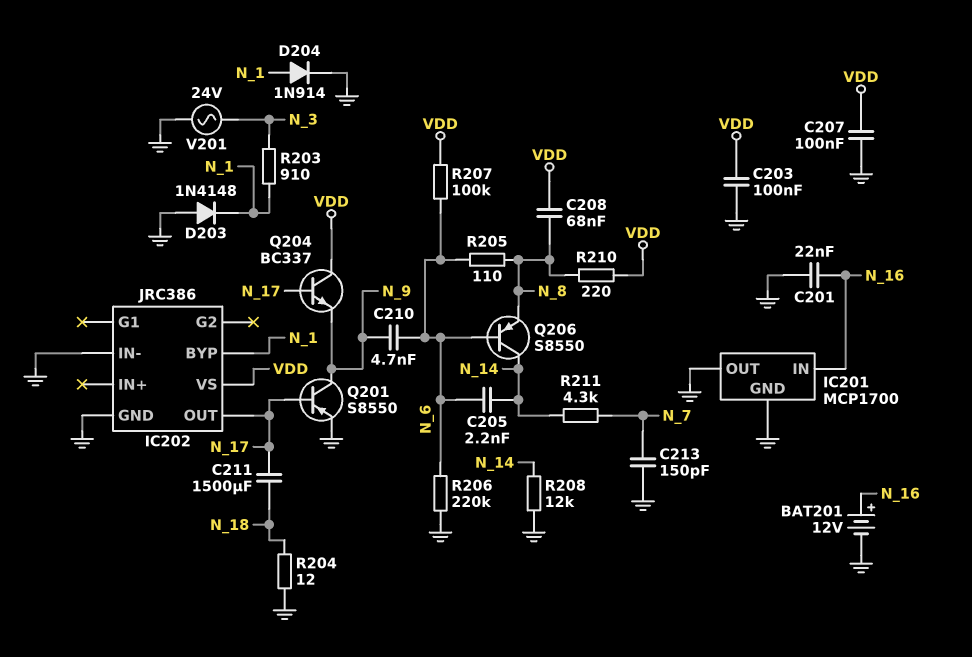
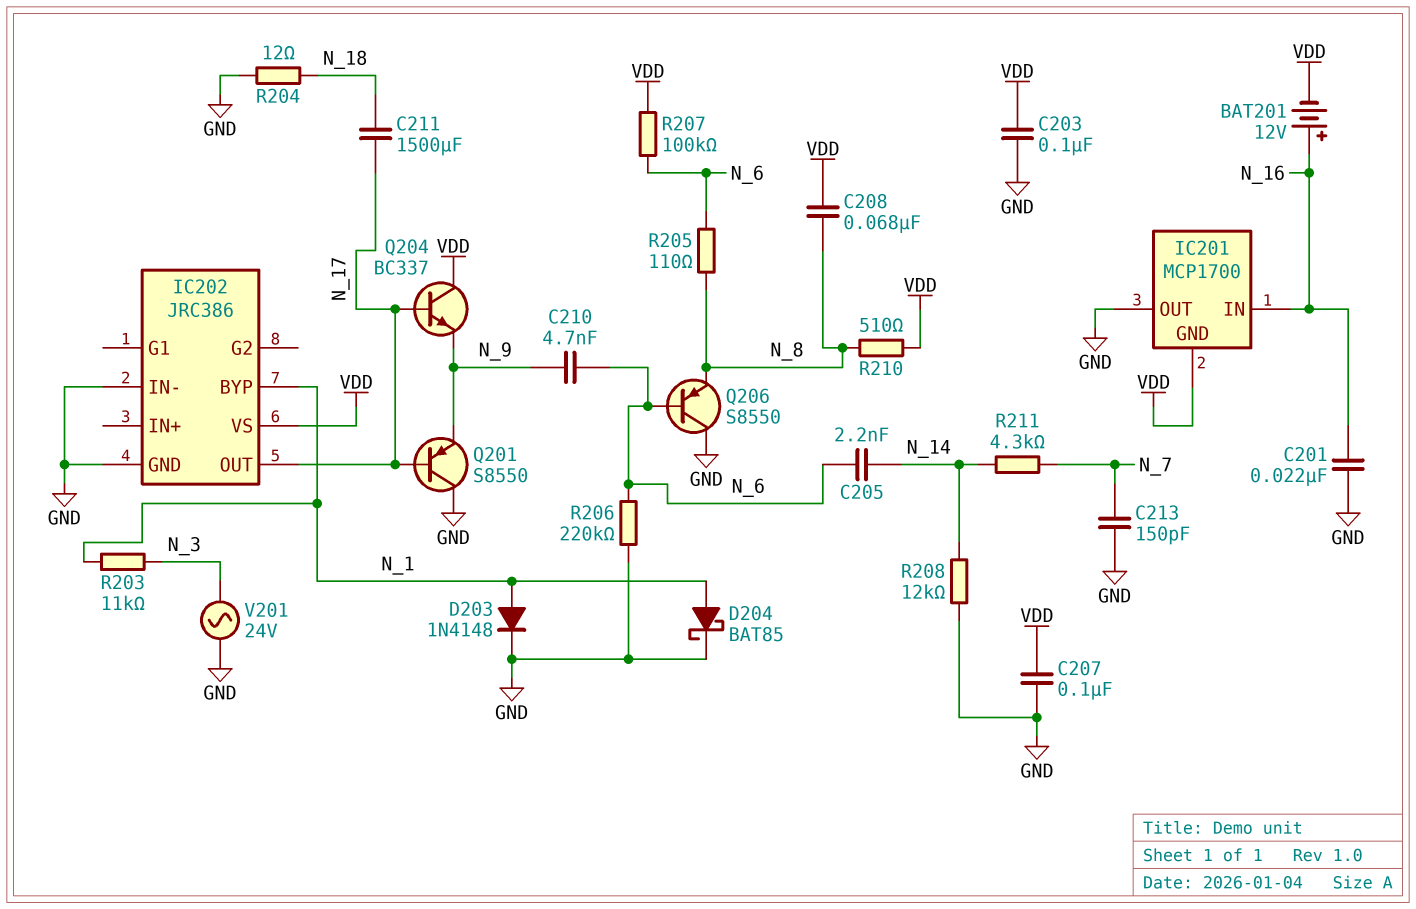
BAT201: 12V (plus N_16, minus GND) -> 12V (plus N_16, minus VDD)
D203: diode 1N4148 (A GND, K N_1) -> diode 1N4148 (A N_1, K GND)
D204: diode 1N914 (A N_1, K GND) -> schottky BAT85 (A N_1, K GND)
IC201 pin GND: GND -> VDD
Q201: PNP S8550 (B N_17, C N_9, E GND) -> PNP S8550 (B N_17, C GND, E N_9)
Q206: PNP S8550 (B N_6, C N_14, E N_8) -> PNP S8550 (B N_6, C GND, E N_8)
R203: 910 (N_1, N_3) -> 11k (N_1, N_3)
R210: 220 (N_8, VDD) -> 510 (N_8, VDD)

